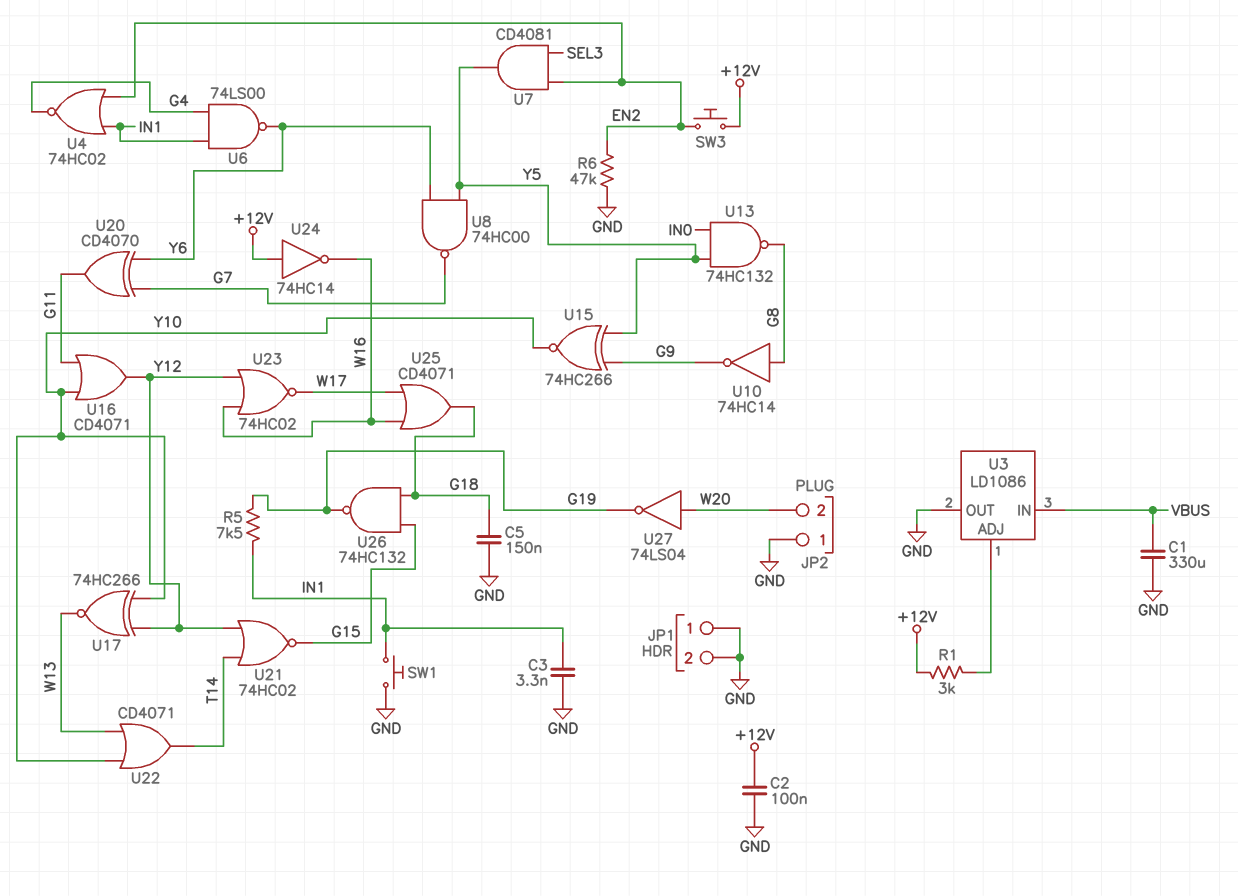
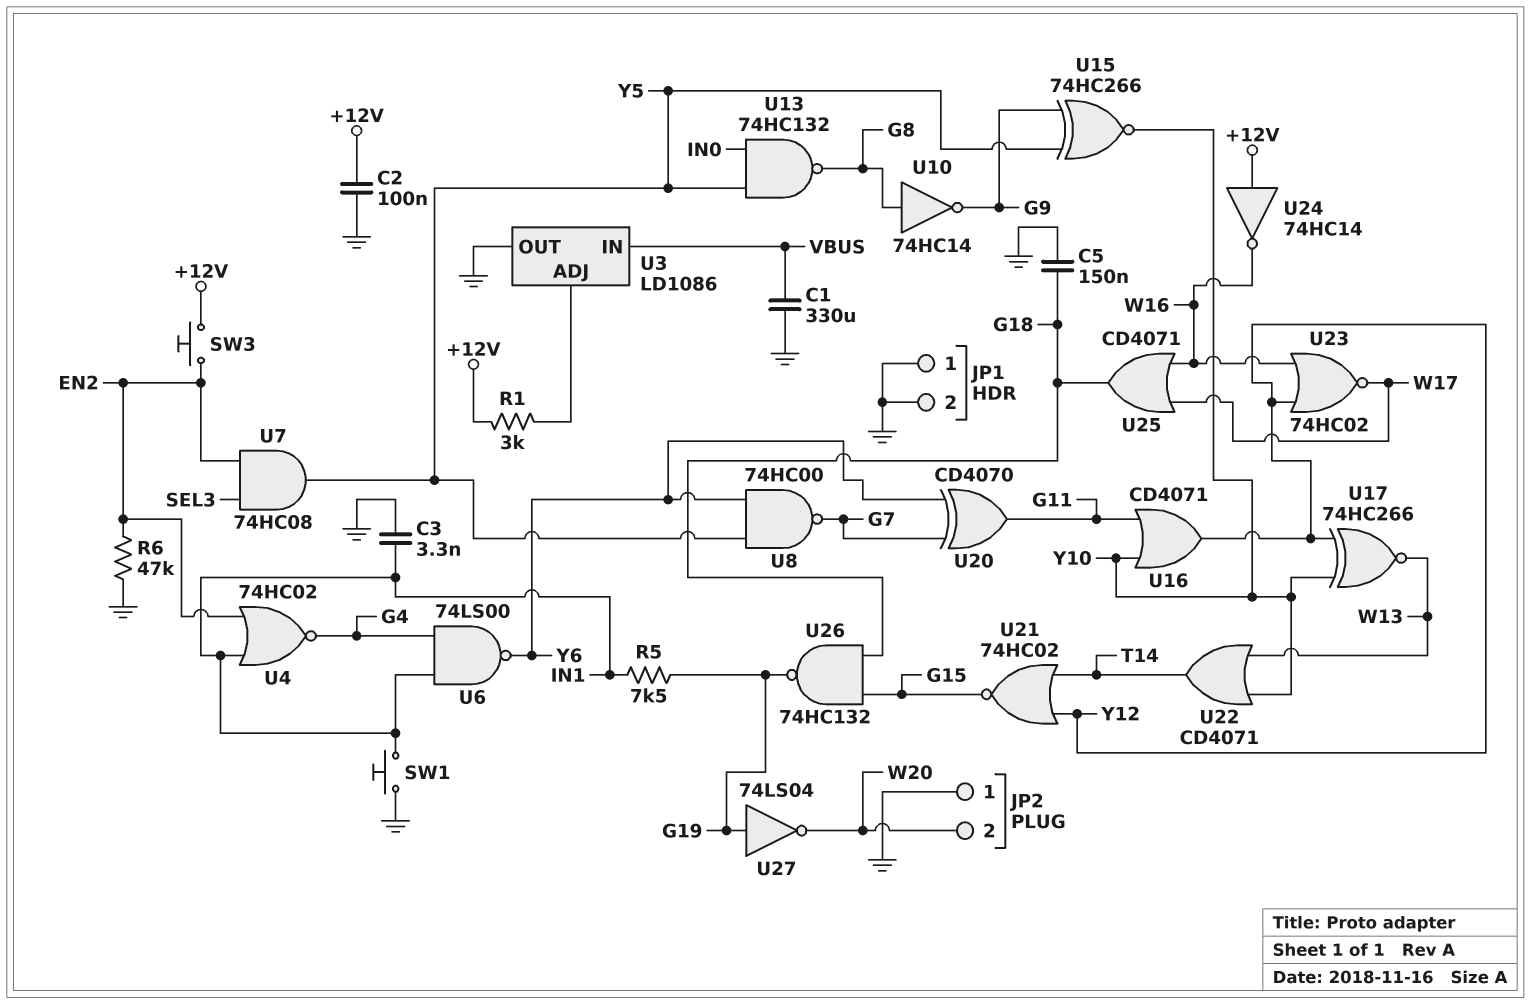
U7: AND CD4081 (in EN2, in SEL3, out Y5) -> AND 74HC08 (in EN2, in SEL3, out Y5)
U27: NOT 74LS04 (in W20, out G19) -> NOT 74LS04 (in G19, out W20)

